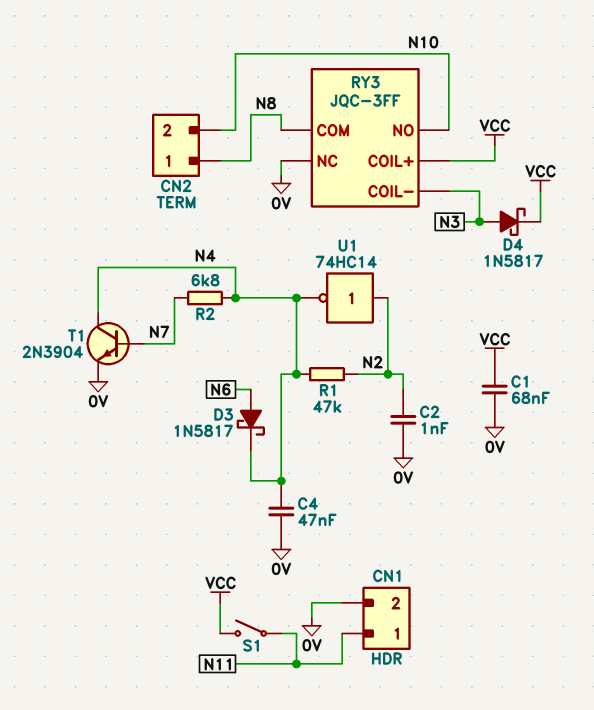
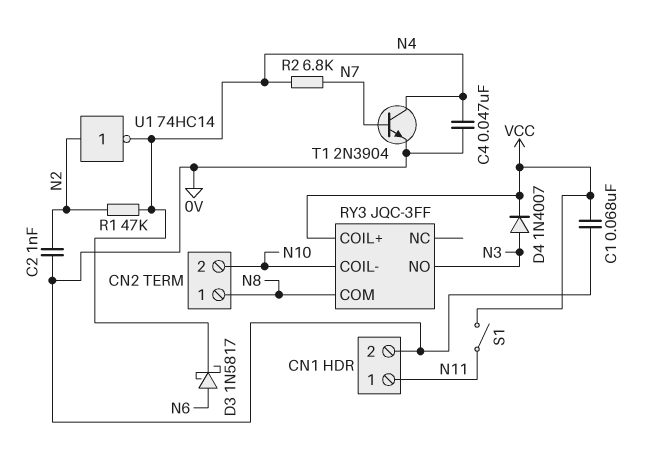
D4: schottky 1N5817 (A N3, K VCC) -> diode 1N4007 (A N3, K VCC)
RY3 pin COIL-: N3 -> N10
RY3 pin NC: 0V -> none
RY3 pin NO: N10 -> N3

